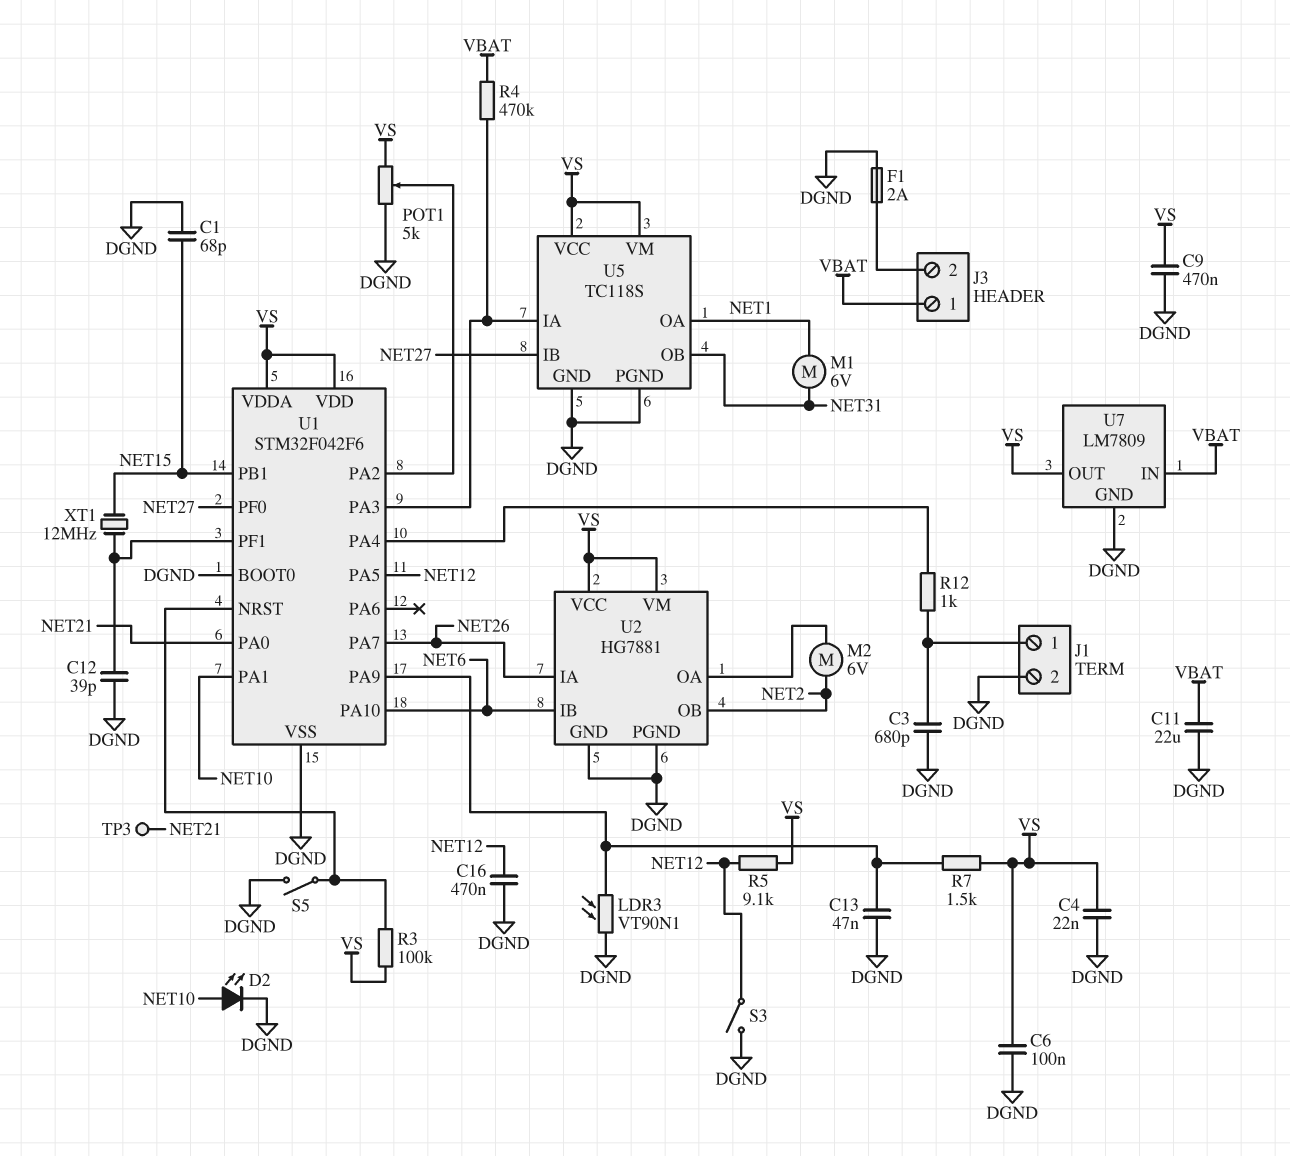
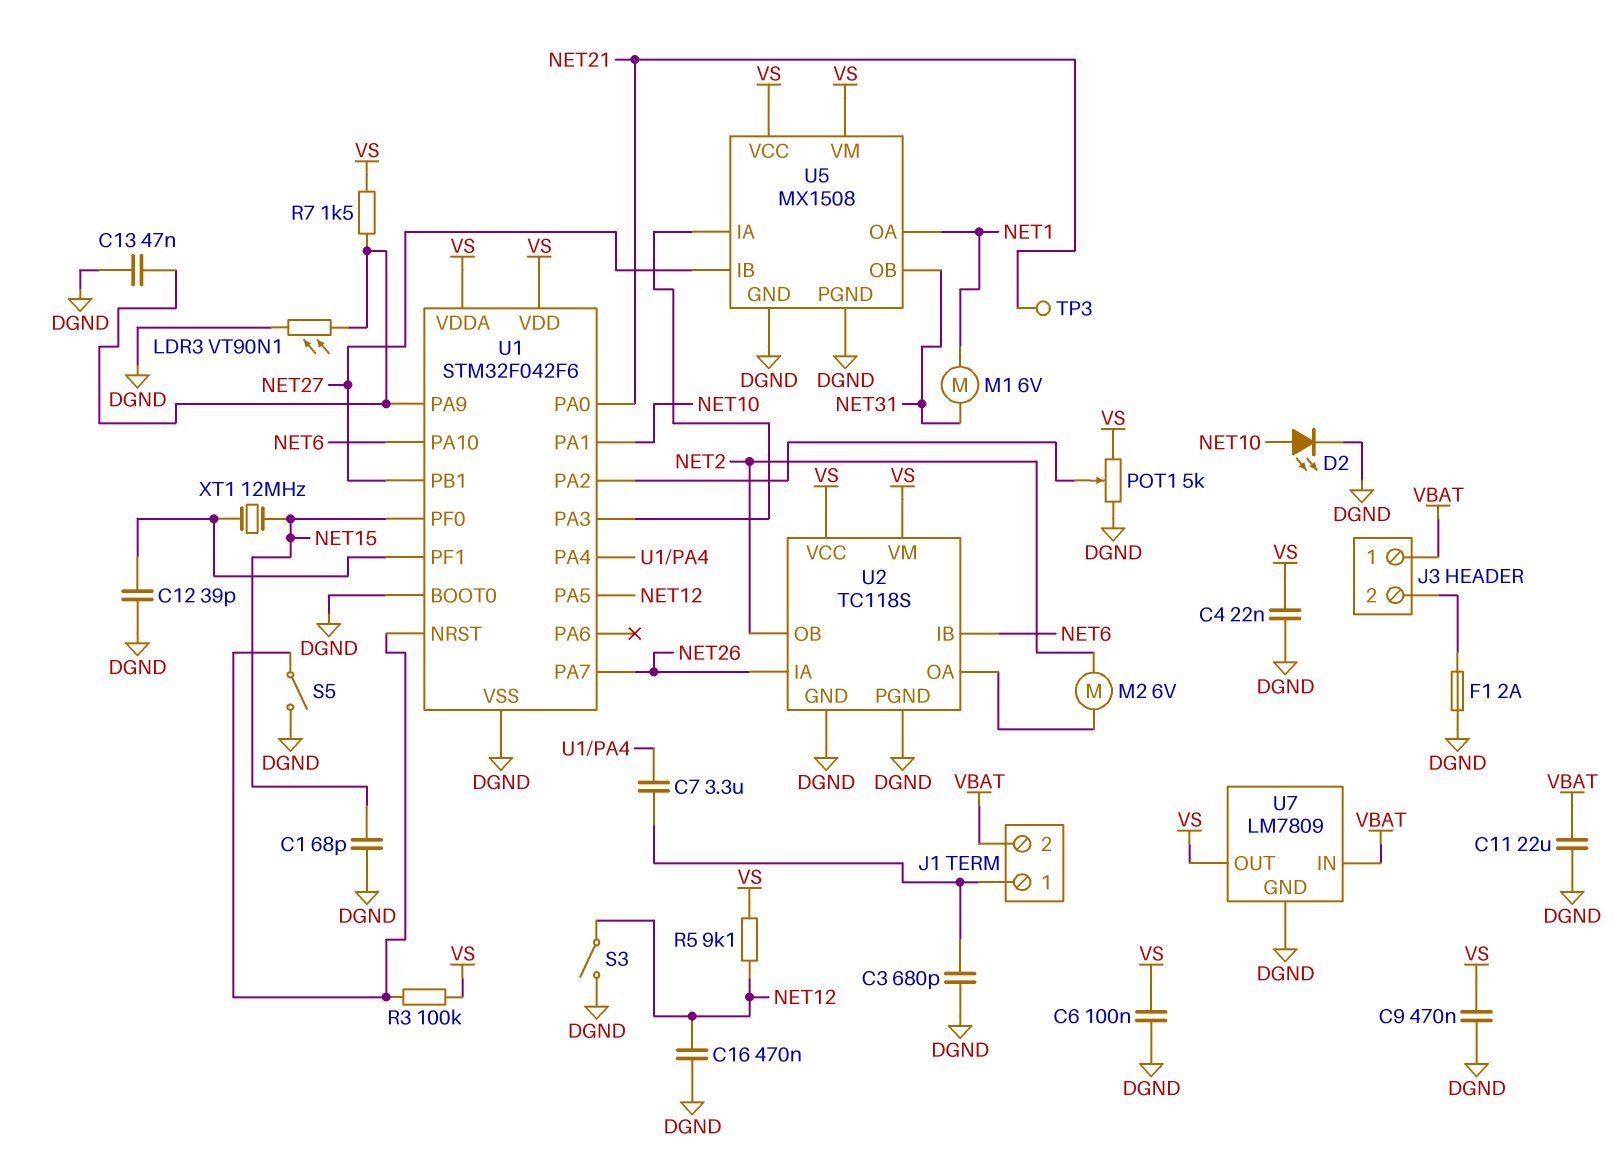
C7: none -> 3.3uF (J1/1, U1/PA4)
J1 pin 2: DGND -> VBAT
R4: 470k (U1/PA3, VBAT) -> none
R12: 1k (J1/1, U1/PA4) -> none
U1 pin PB1: NET15 -> NET27
U1 pin PF0: NET27 -> NET15
U2: HG7881 -> TC118S
U5: TC118S -> MX1508

